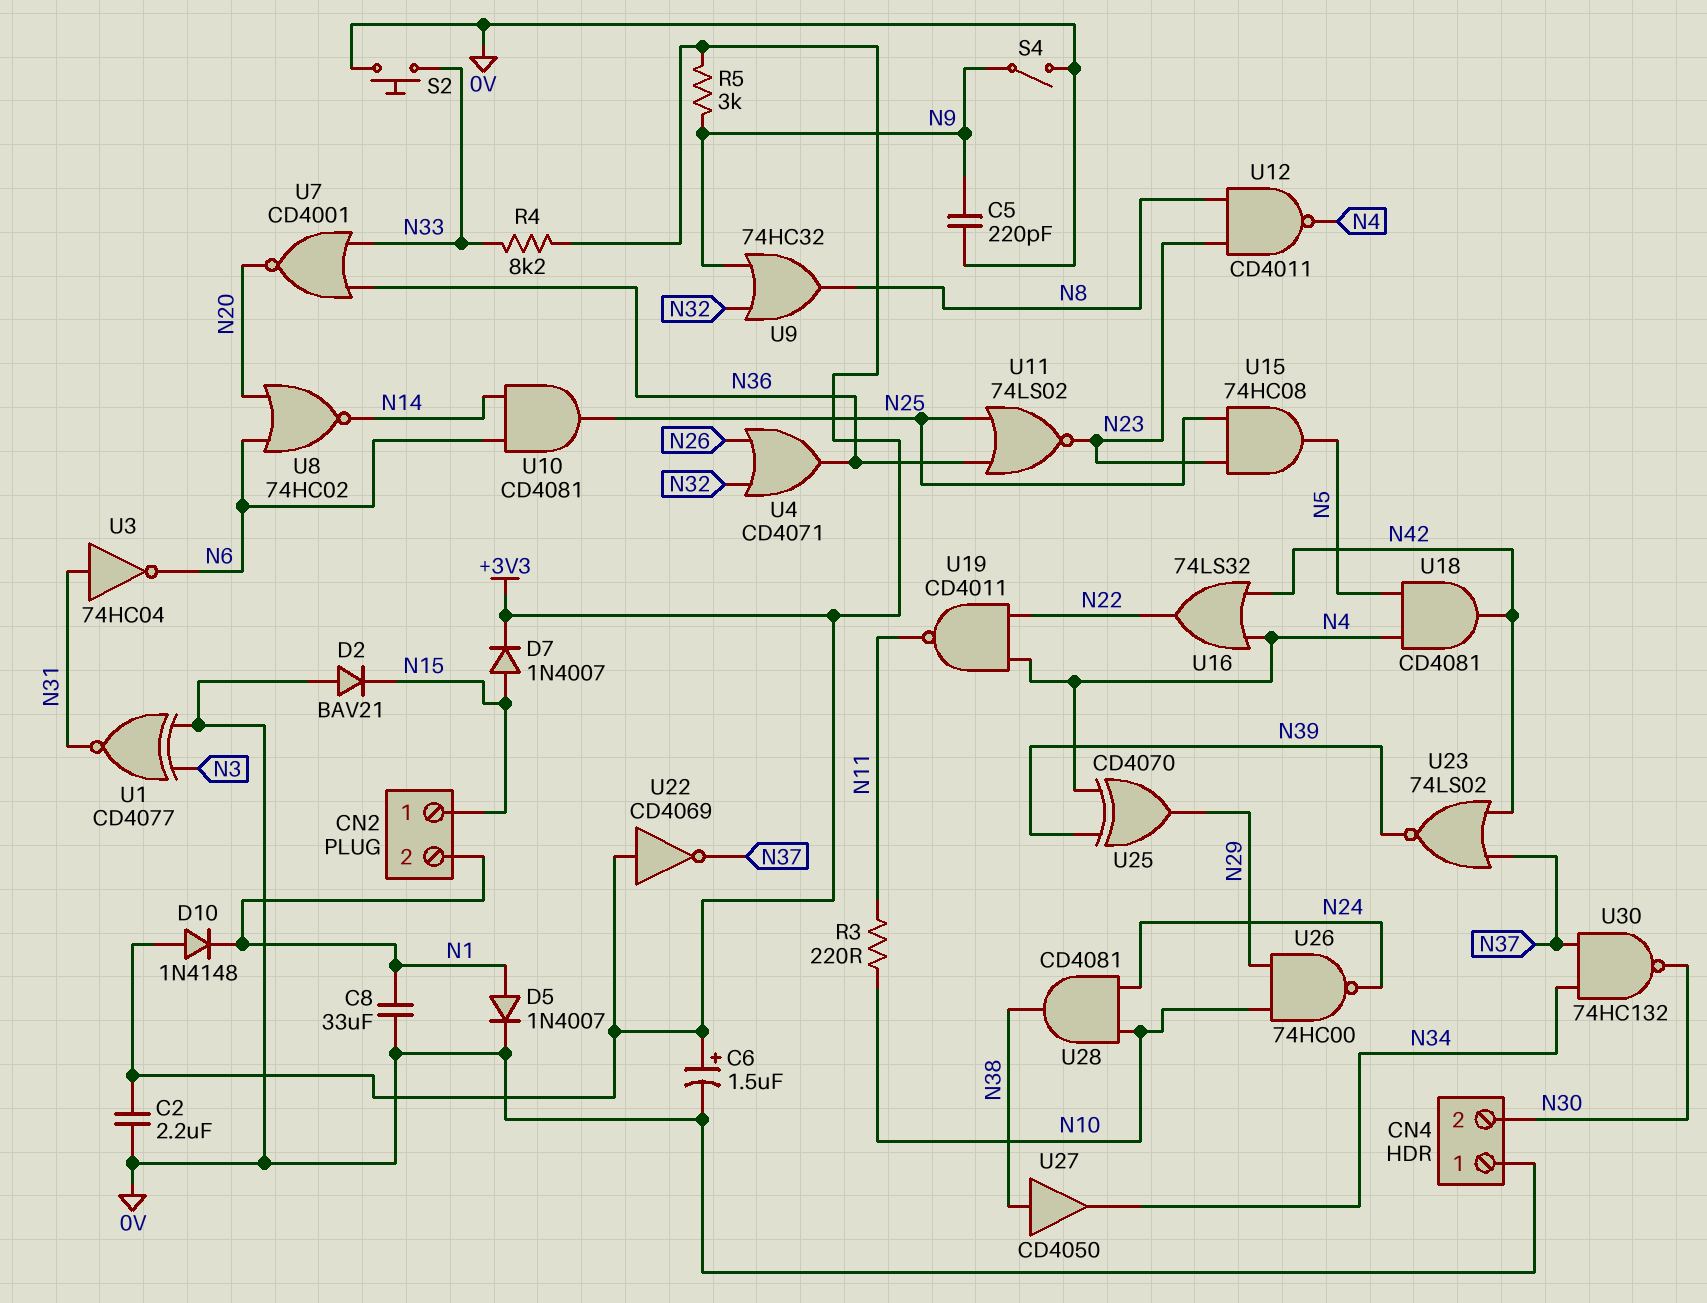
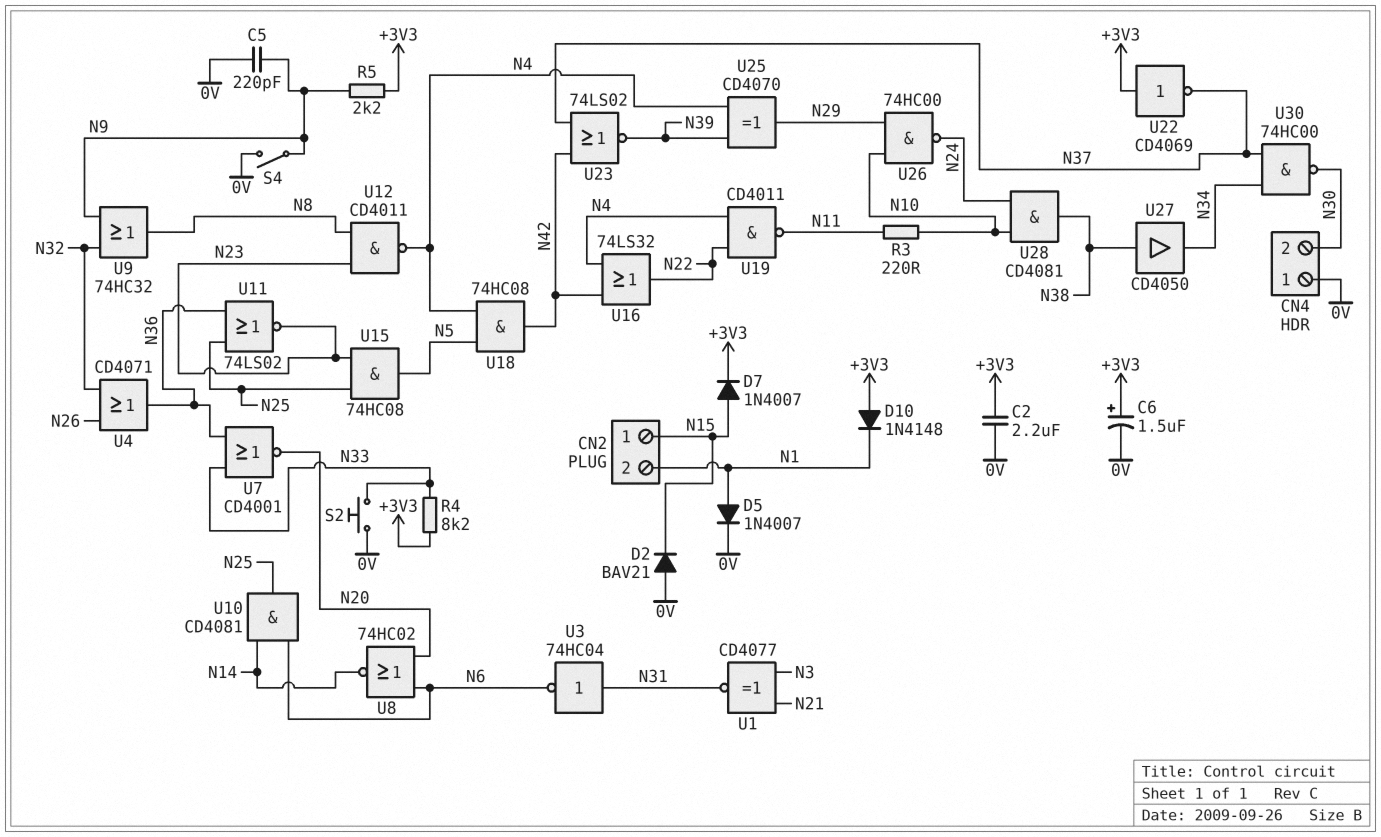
C8: 33uF (0V, N1) -> none
R5: 3k (+3V3, N9) -> 2.2k (+3V3, N9)
U1: XNOR CD4077 (in 0V, in N3, out N31) -> XNOR CD4077 (in N3, in N21, out N31)
U18: AND CD4081 (in N4, in N5, out N42) -> AND 74HC08 (in N4, in N5, out N42)
U30: NAND 74HC132 (in N34, in N37, out N30) -> NAND 74HC00 (in N34, in N37, out N30)

